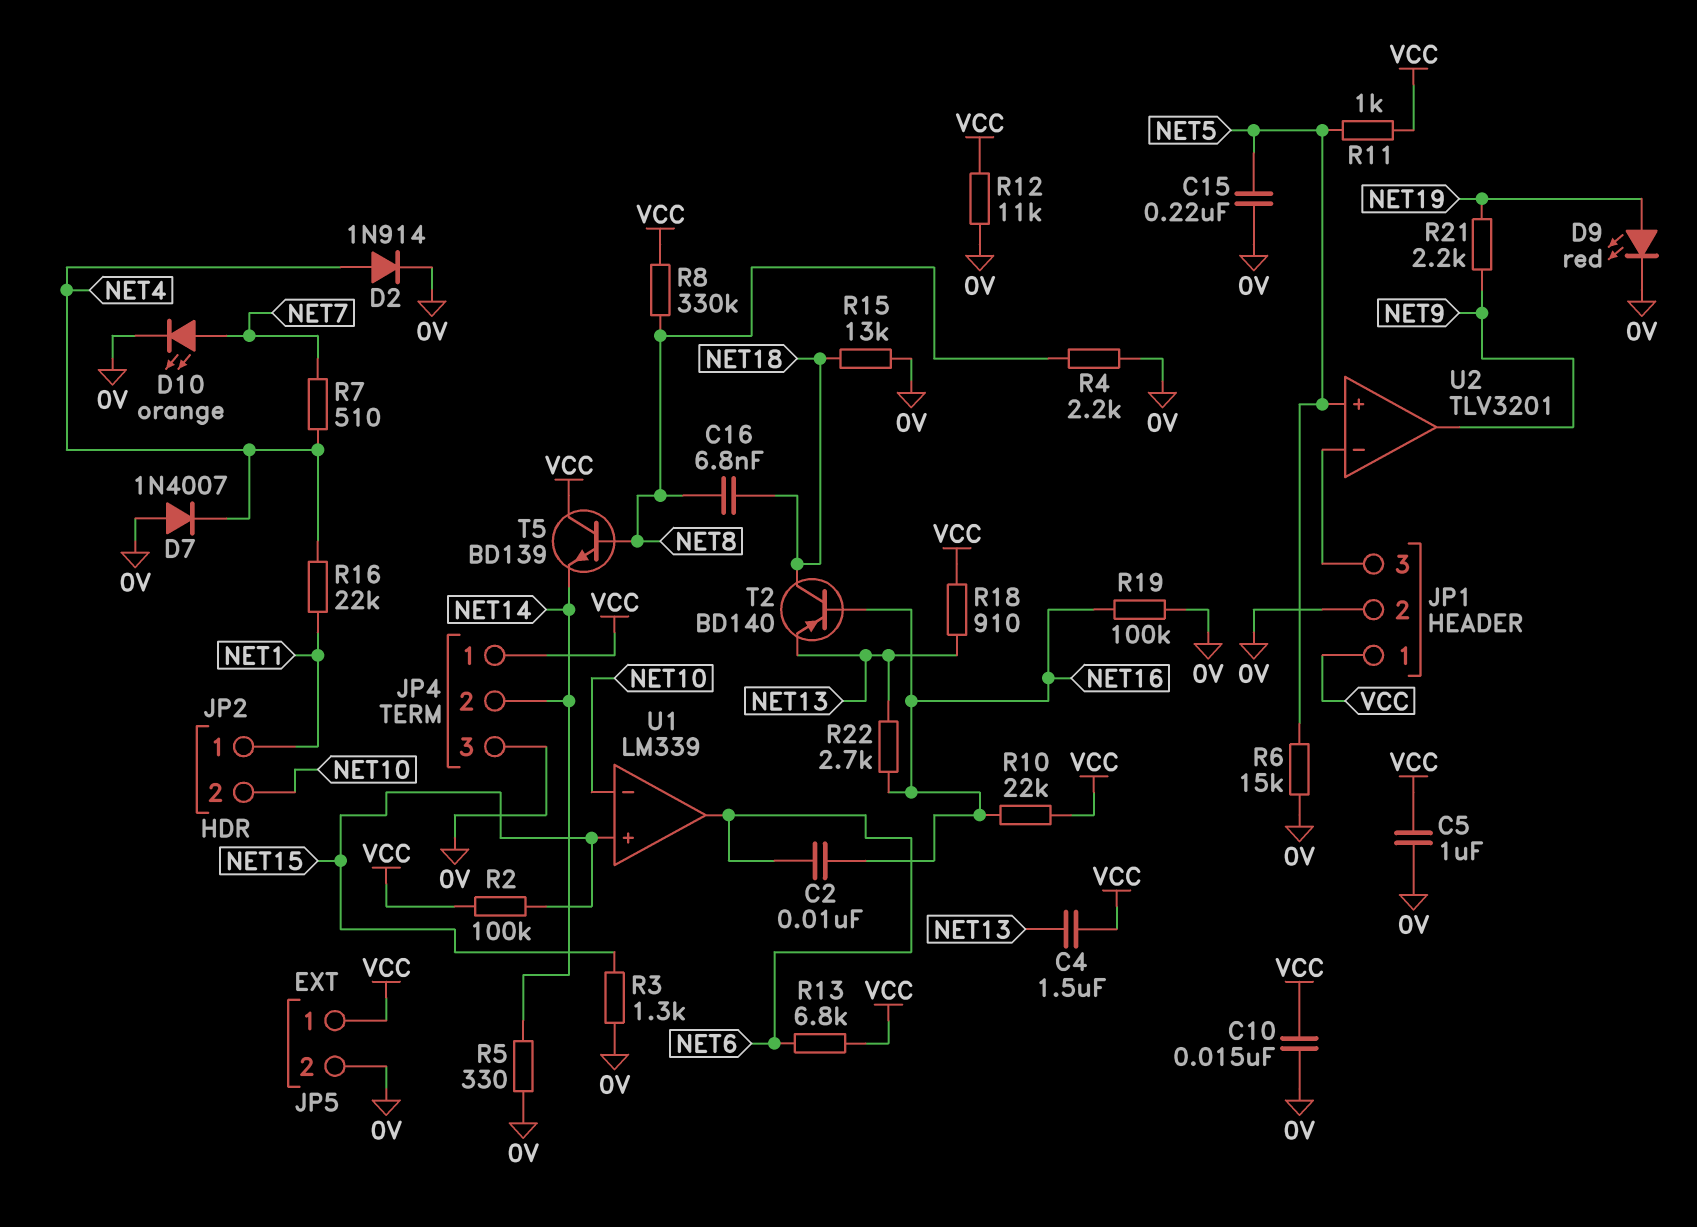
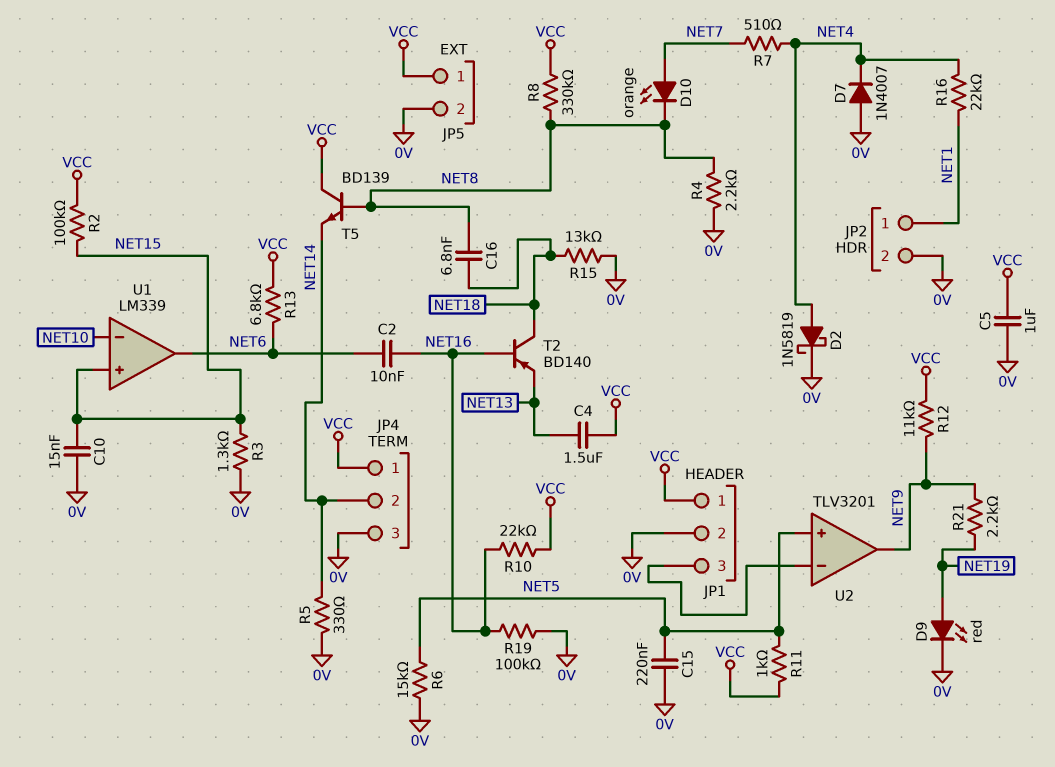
C10: 15nF (0V, VCC) -> 15nF (0V, NET15)
D2: diode 1N914 (A NET4, K 0V) -> schottky 1N5819 (A NET4, K 0V)
D10: LED orange (A NET7, K 0V) -> LED orange (A NET7, K NET8)
JP2 pin 2: NET10 -> 0V
R12: 11k (0V, VCC) -> 11k (NET9, VCC)
R18: 910 (NET13, VCC) -> none
R22: 2.7k (NET13, NET16) -> none

